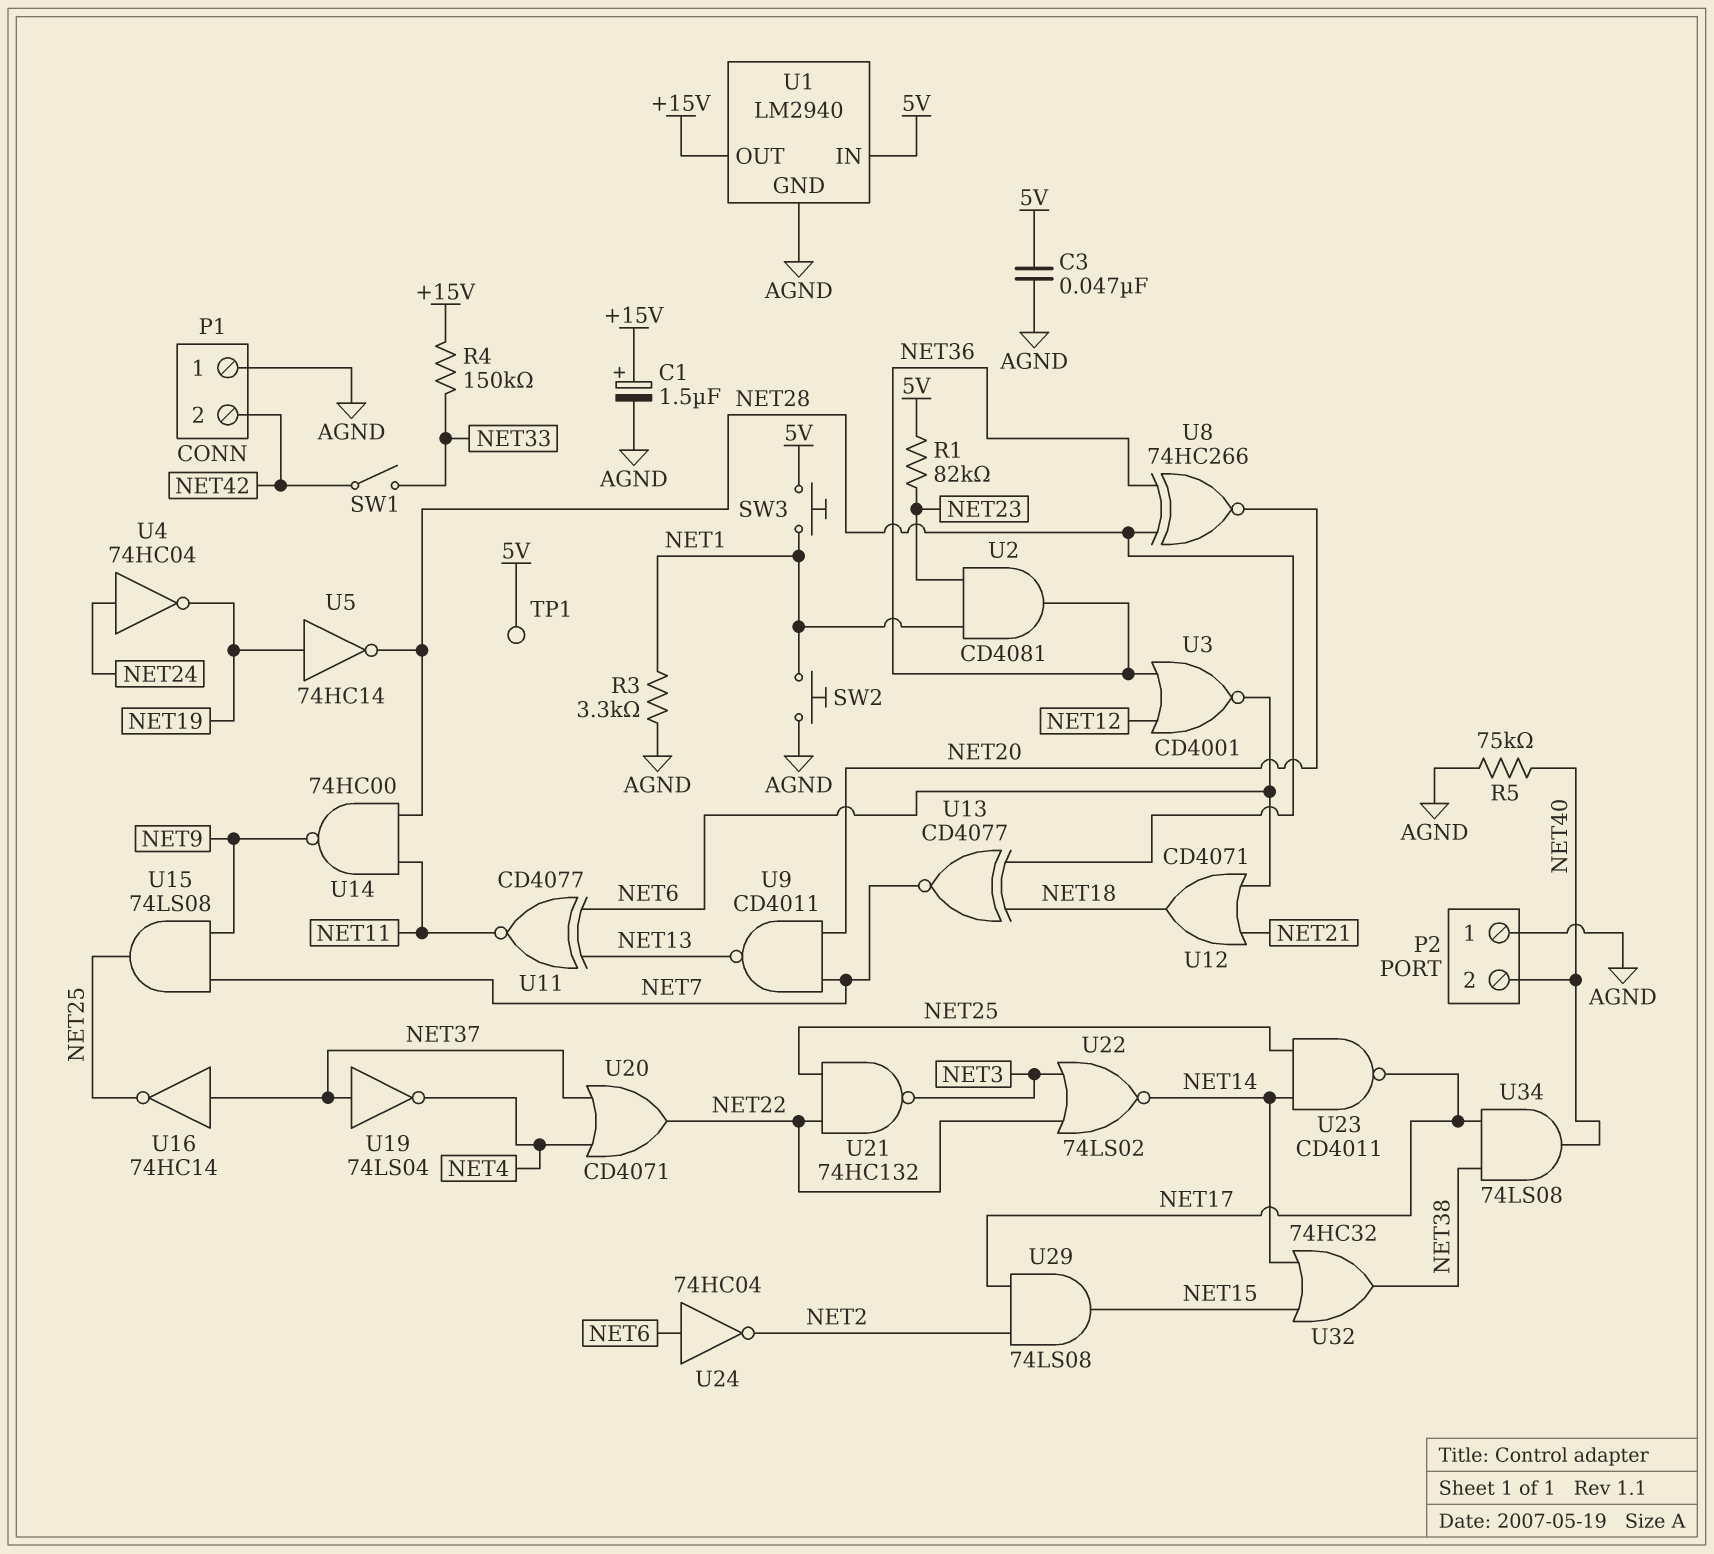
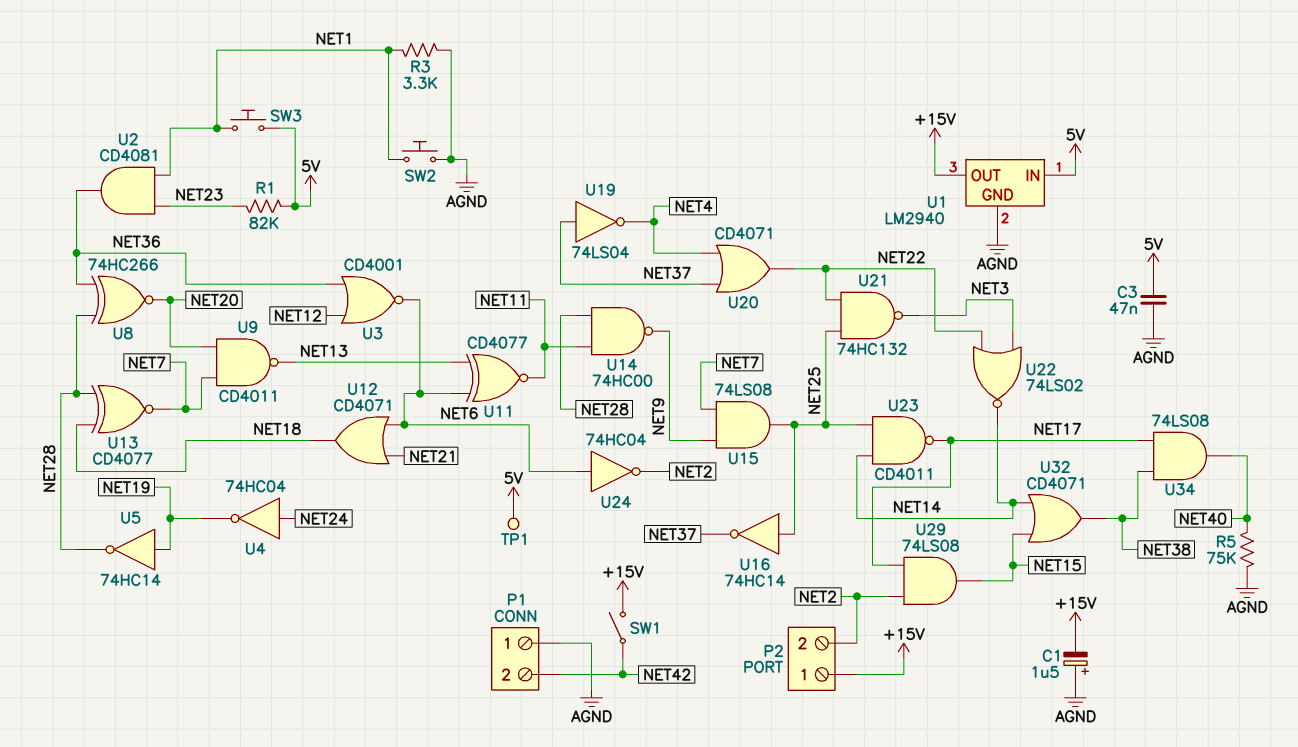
C1: 1.5uF (plus +15V, minus AGND) -> 1.5uF (plus AGND, minus +15V)
P2 pin 1: AGND -> +15V
P2 pin 2: NET40 -> NET2
R4: 150k (+15V, NET33) -> none
SW1: switch (NET33, NET42) -> switch (+15V, NET42)
U16: NOT 74HC14 (in NET37, out NET25) -> NOT 74HC14 (in NET25, out NET37)
U32: OR 74HC32 (in NET14, in NET15, out NET38) -> OR CD4071 (in NET14, in NET15, out NET38)

